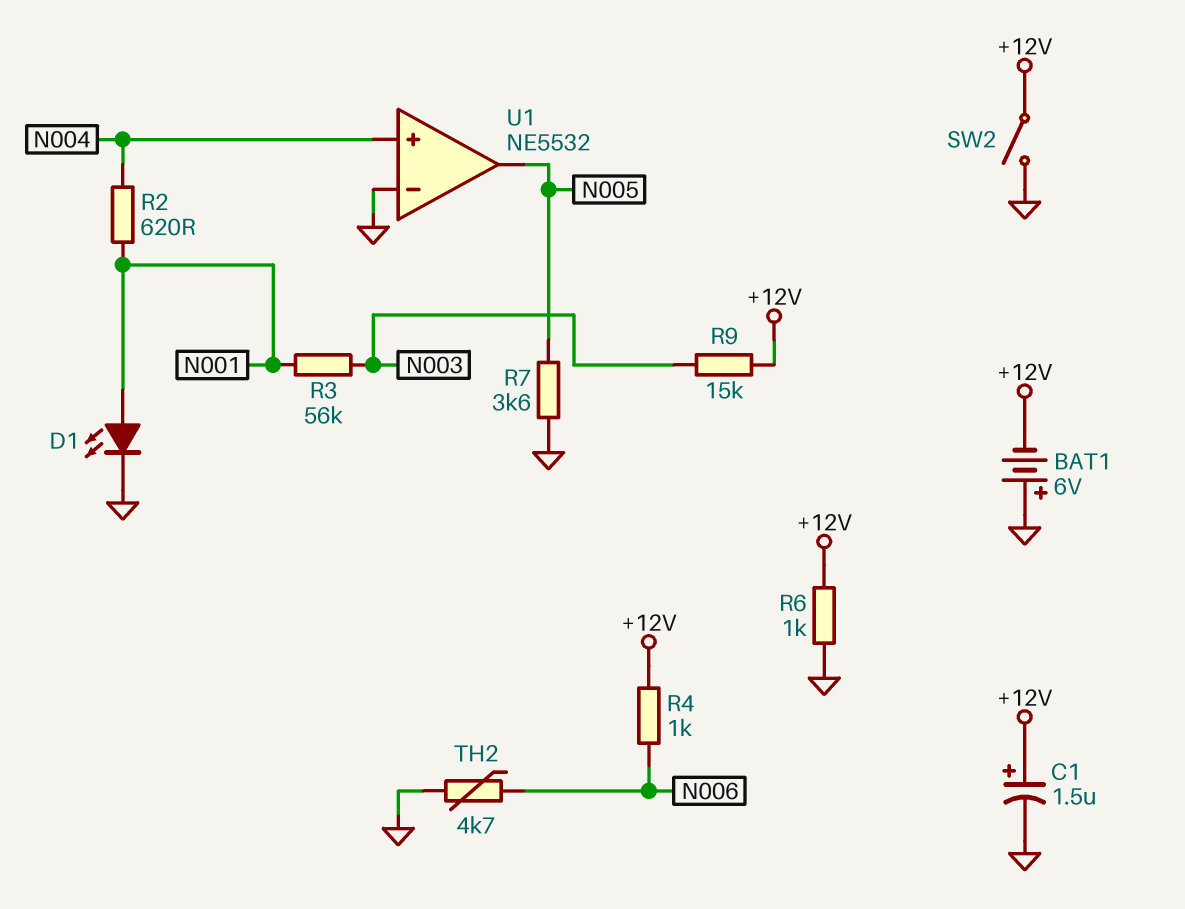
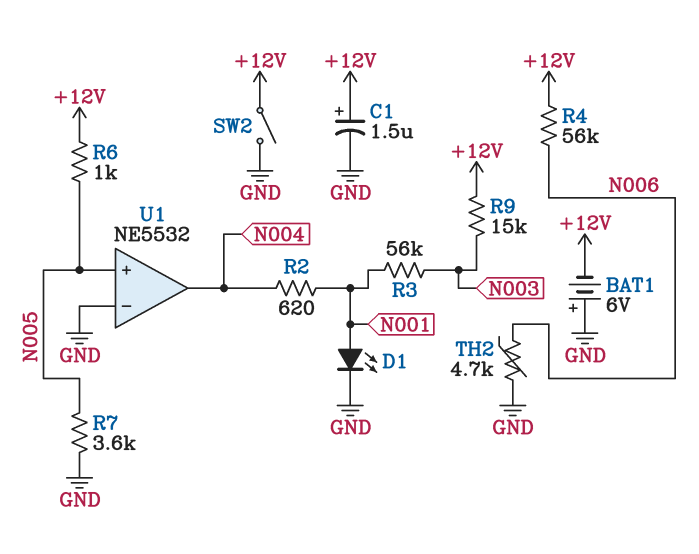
R4: 1k (+12V, N006) -> 56k (+12V, N006)
R6: 1k (+12V, GND) -> 1k (+12V, N005)
U1 pin in+: N004 -> N005
U1 pin out: N005 -> N004

